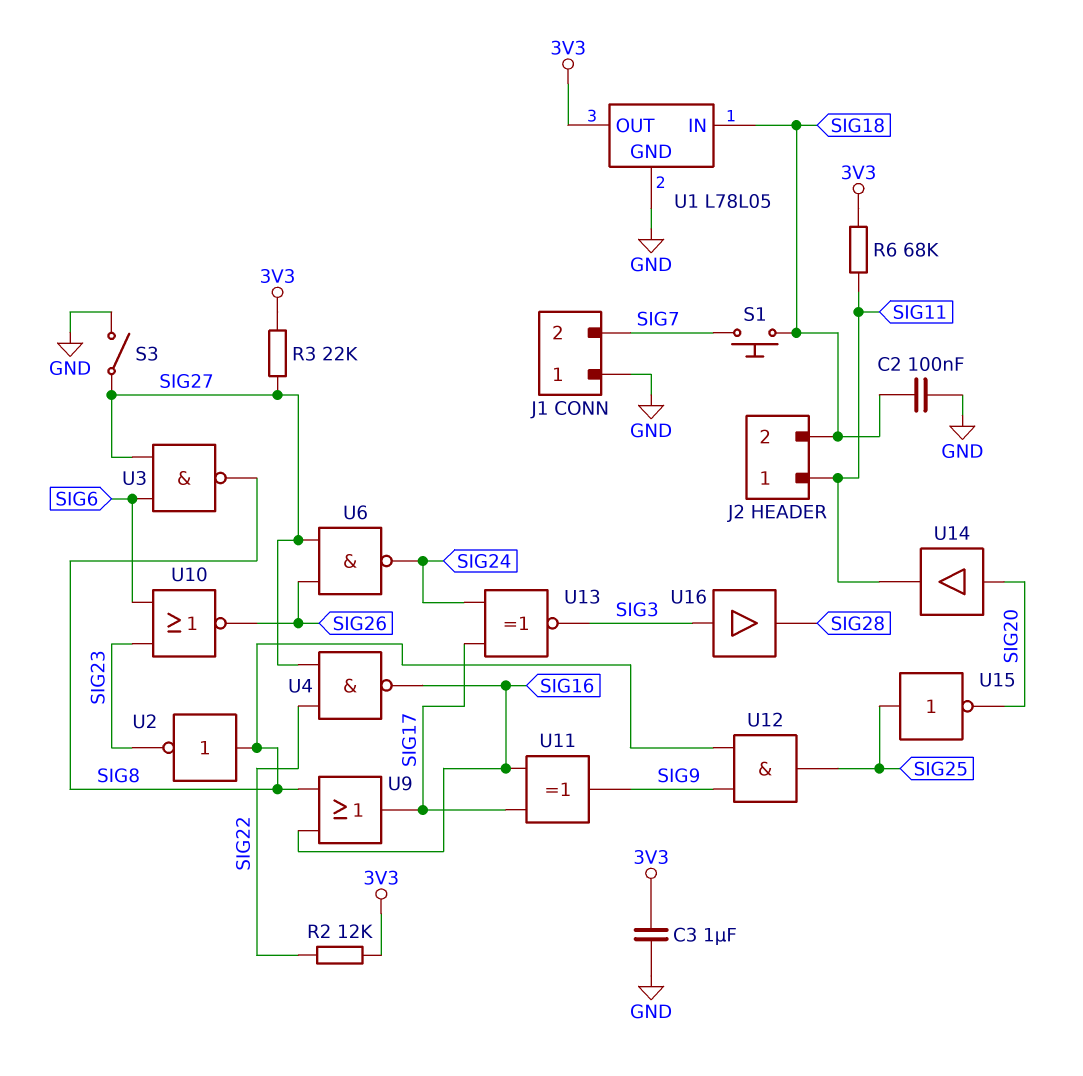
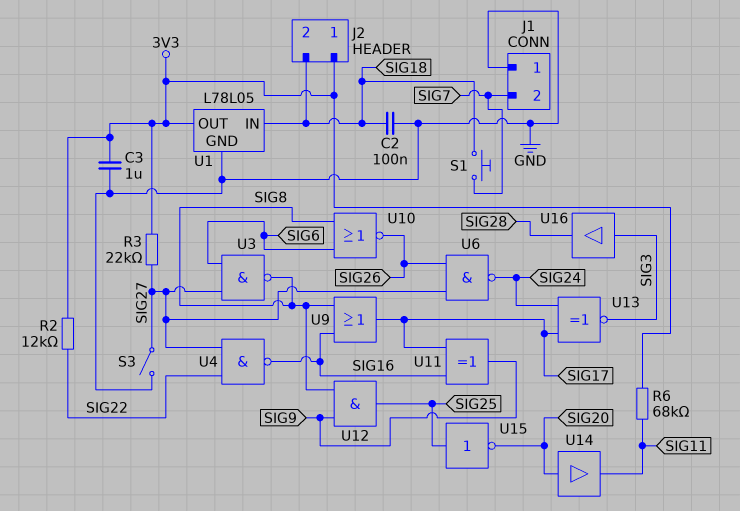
J2 pin 1: SIG11 -> 3V3
U2: NOT (in SIG8, out SIG23) -> none
U10: NOR (in SIG6, in SIG23, out SIG26) -> NOR (in SIG6, in SIG8, out SIG26)

